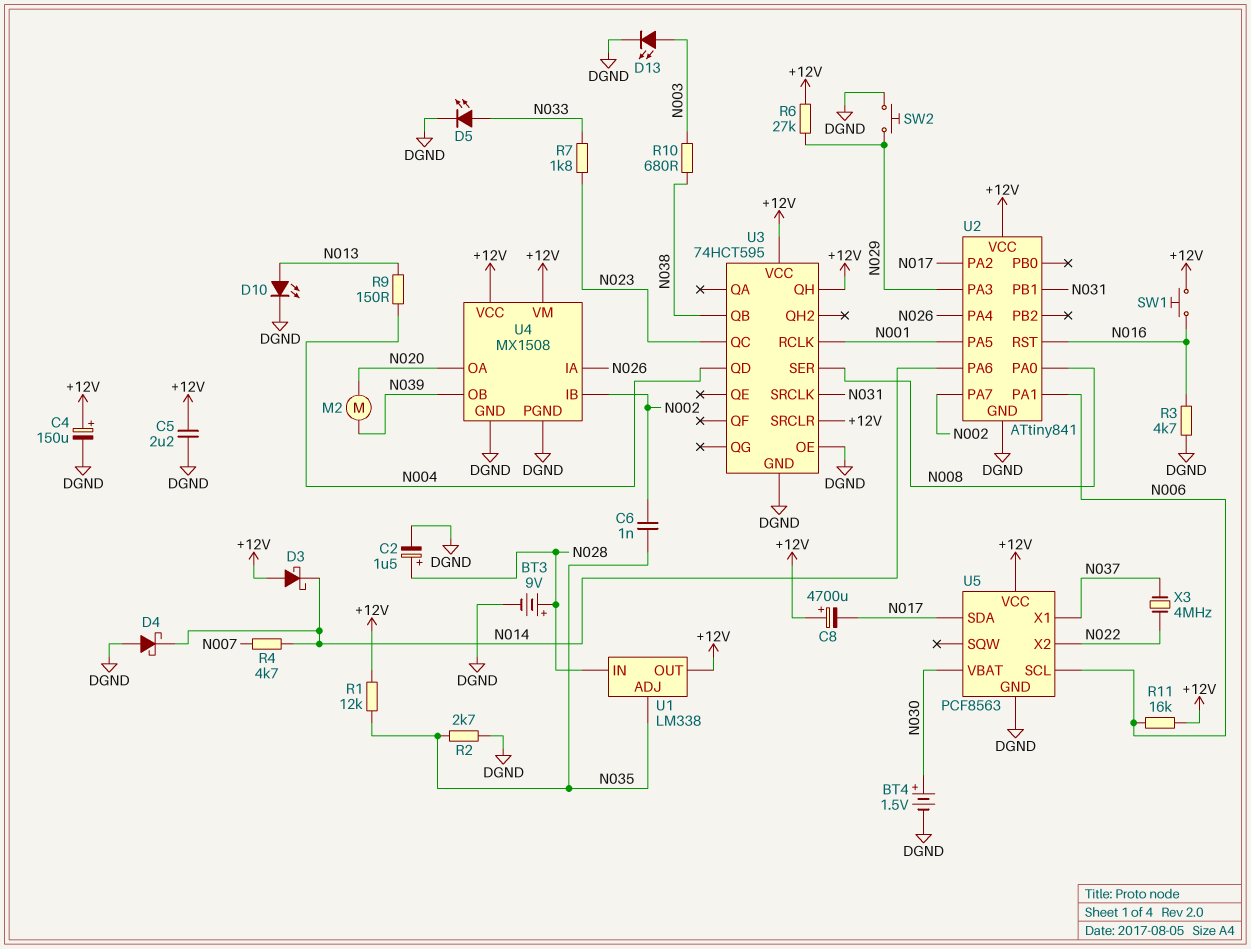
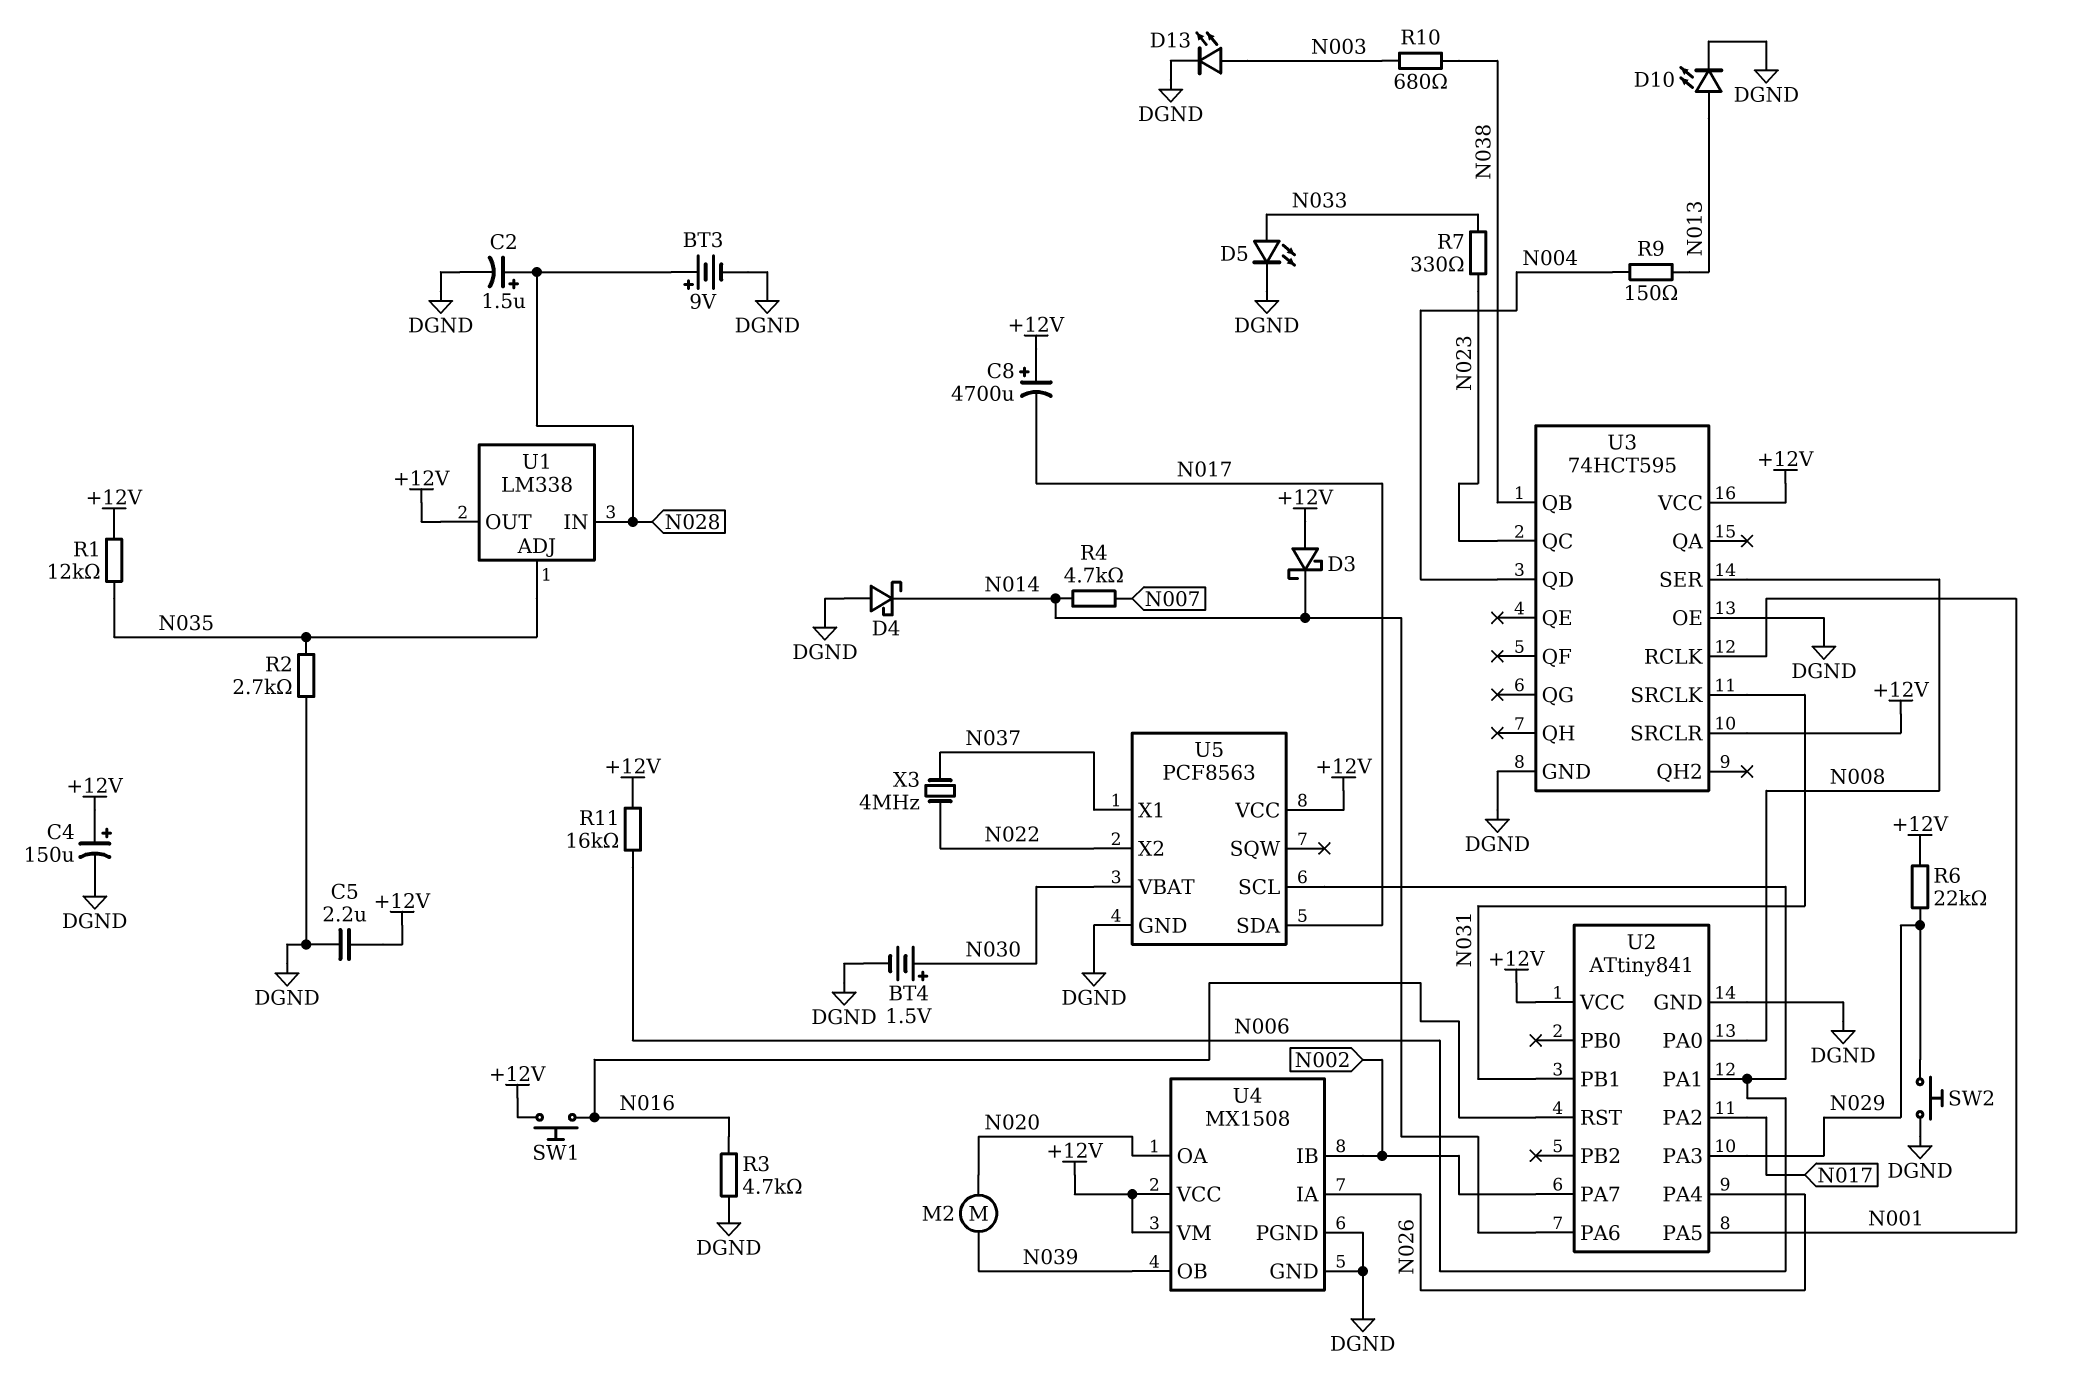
C6: 1nF (N002, N035) -> none
R6: 27k (+12V, N029) -> 22k (+12V, N029)
R7: 1.8k (N023, N033) -> 330 (N023, N033)
U3 pin QH: +12V -> none

